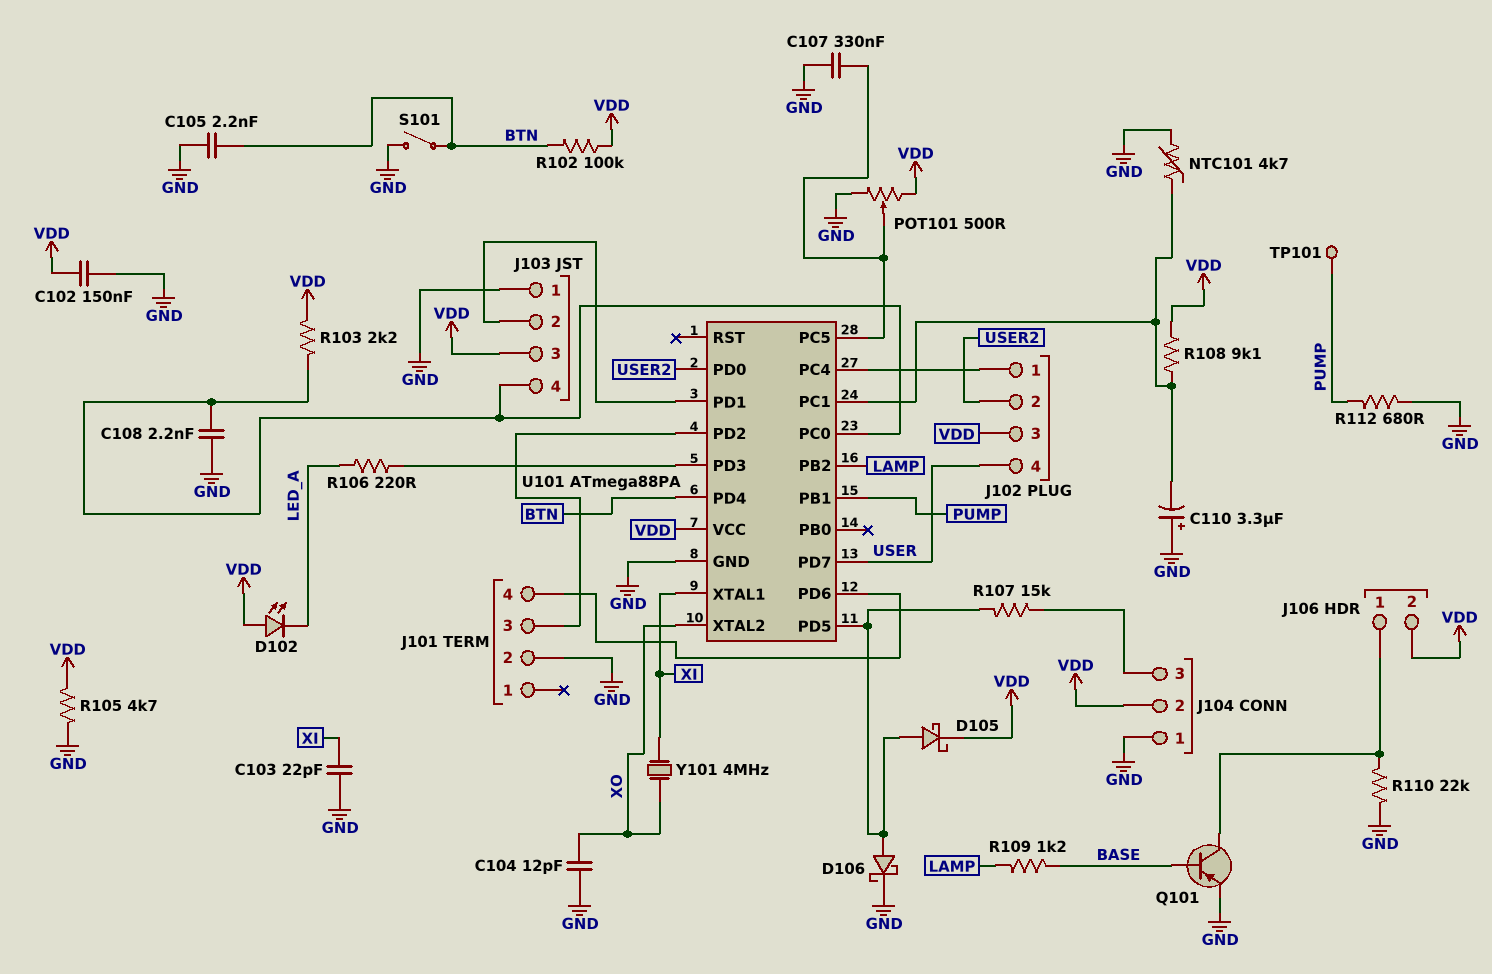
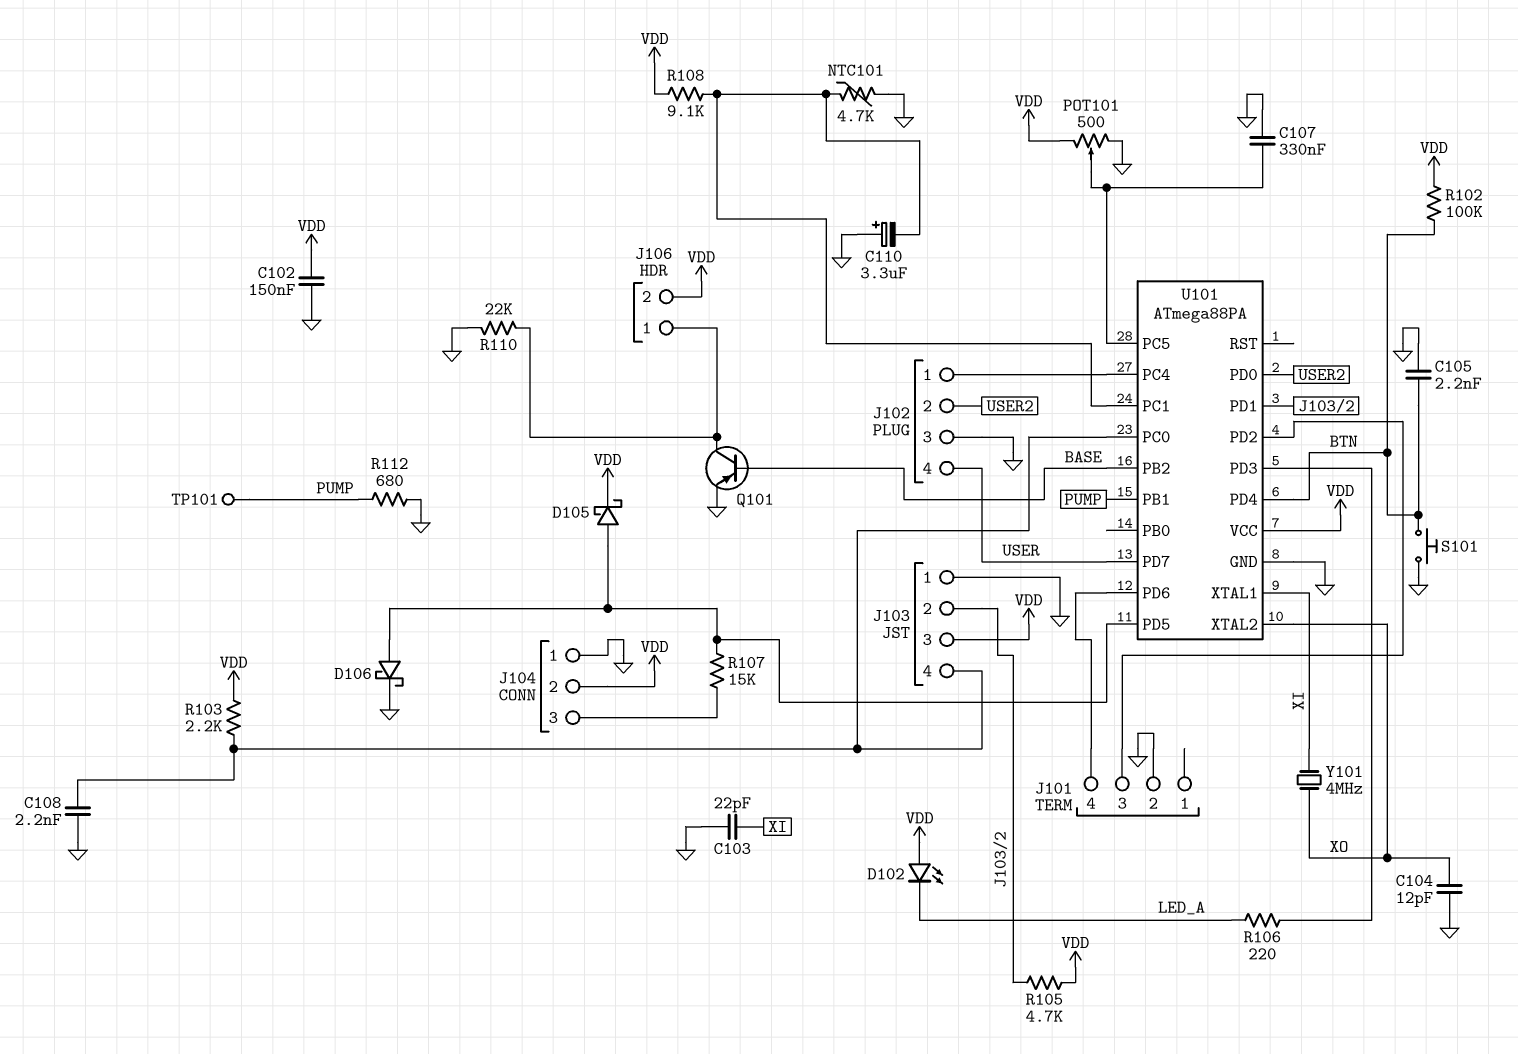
J102 pin 3: VDD -> GND
R105: 4.7k (GND, VDD) -> 4.7k (J103/2, VDD)
R109: 1.2k (BASE, LAMP) -> none
S101: switch (BTN, GND) -> button (BTN, GND)
U101 pin PB2: LAMP -> BASE

